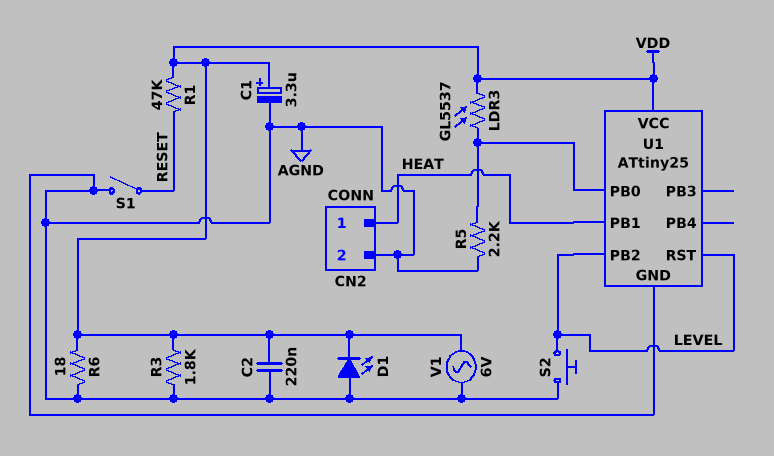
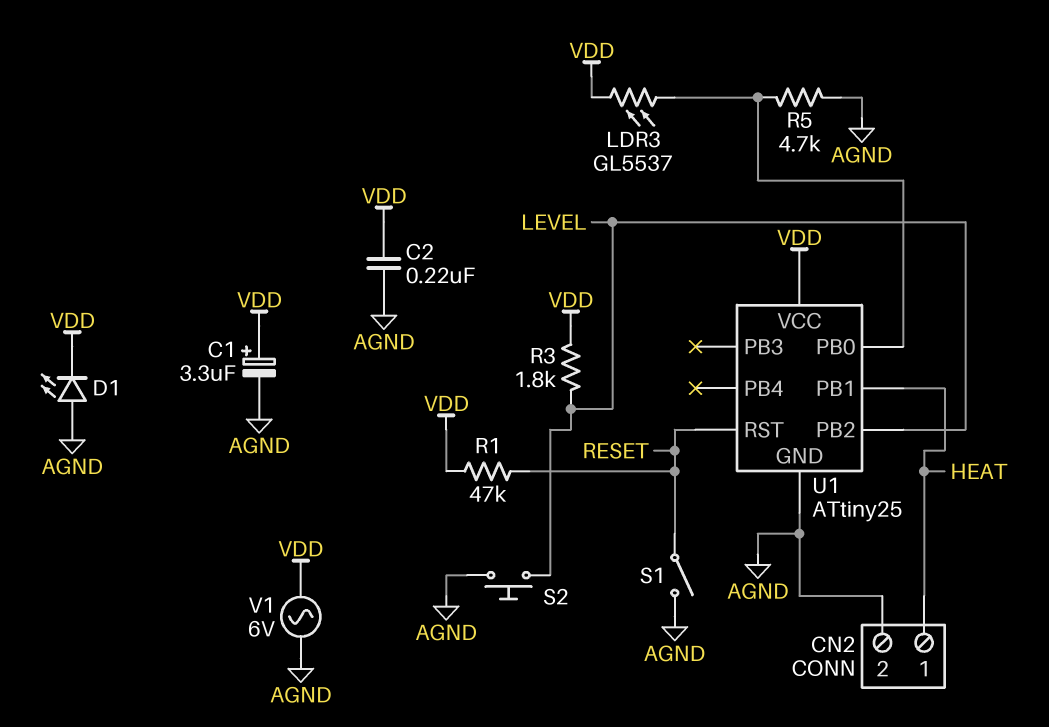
R3: 1.8k (AGND, VDD) -> 1.8k (LEVEL, VDD)
R5: 2.2k (AGND, U1/PB0) -> 4.7k (AGND, U1/PB0)
R6: 18 (AGND, VDD) -> none
U1 pin RST: LEVEL -> RESET

